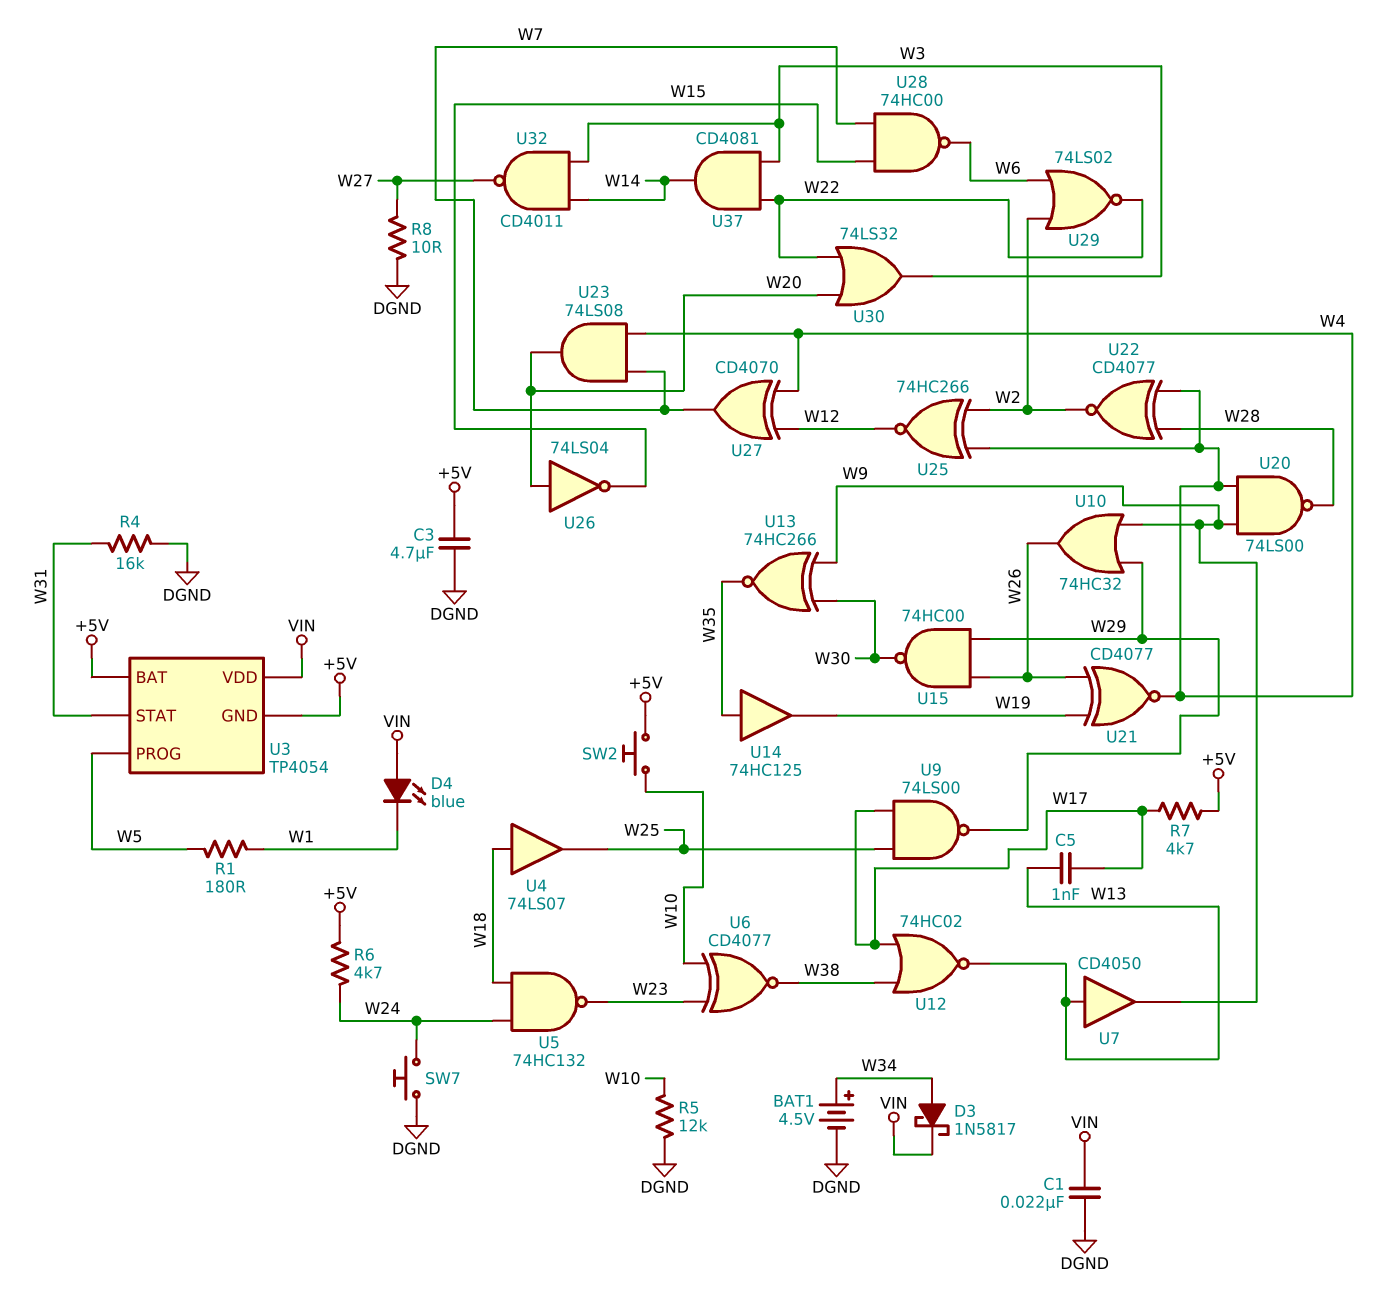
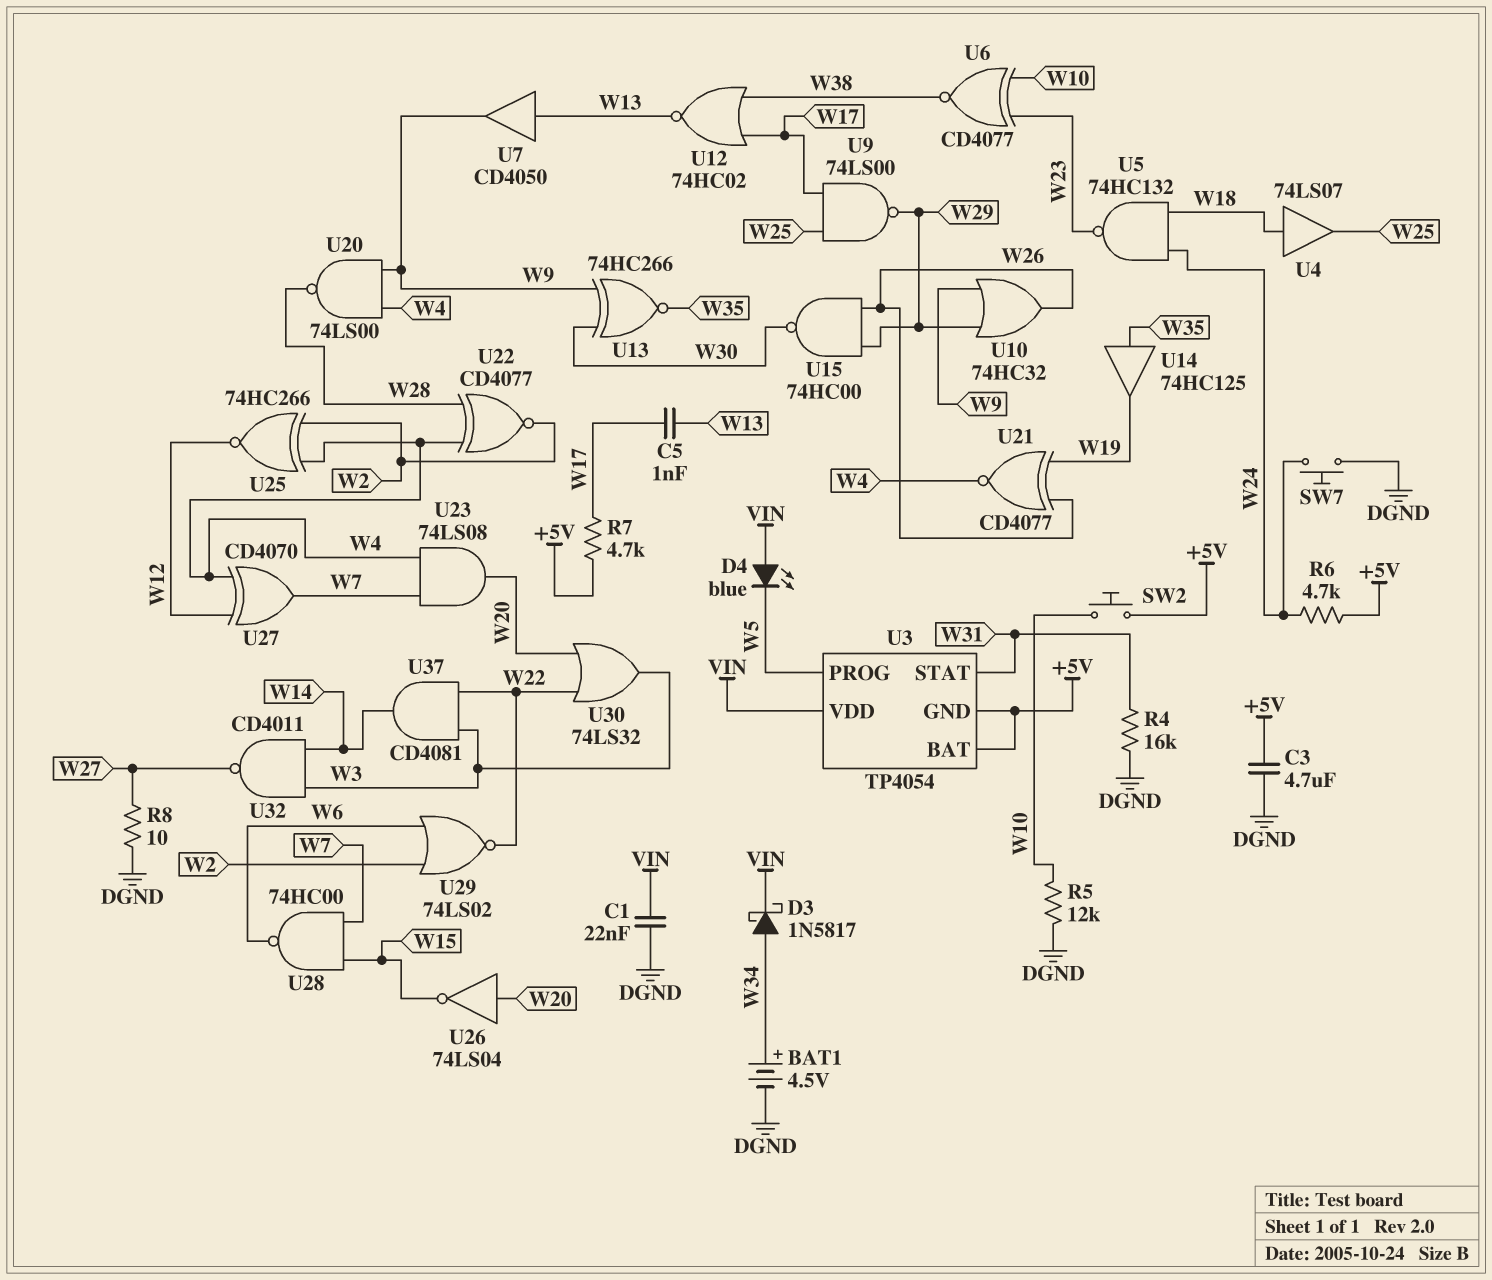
D4: LED blue (A VIN, K W1) -> LED blue (A VIN, K W5)
R1: 180 (W1, W5) -> none

